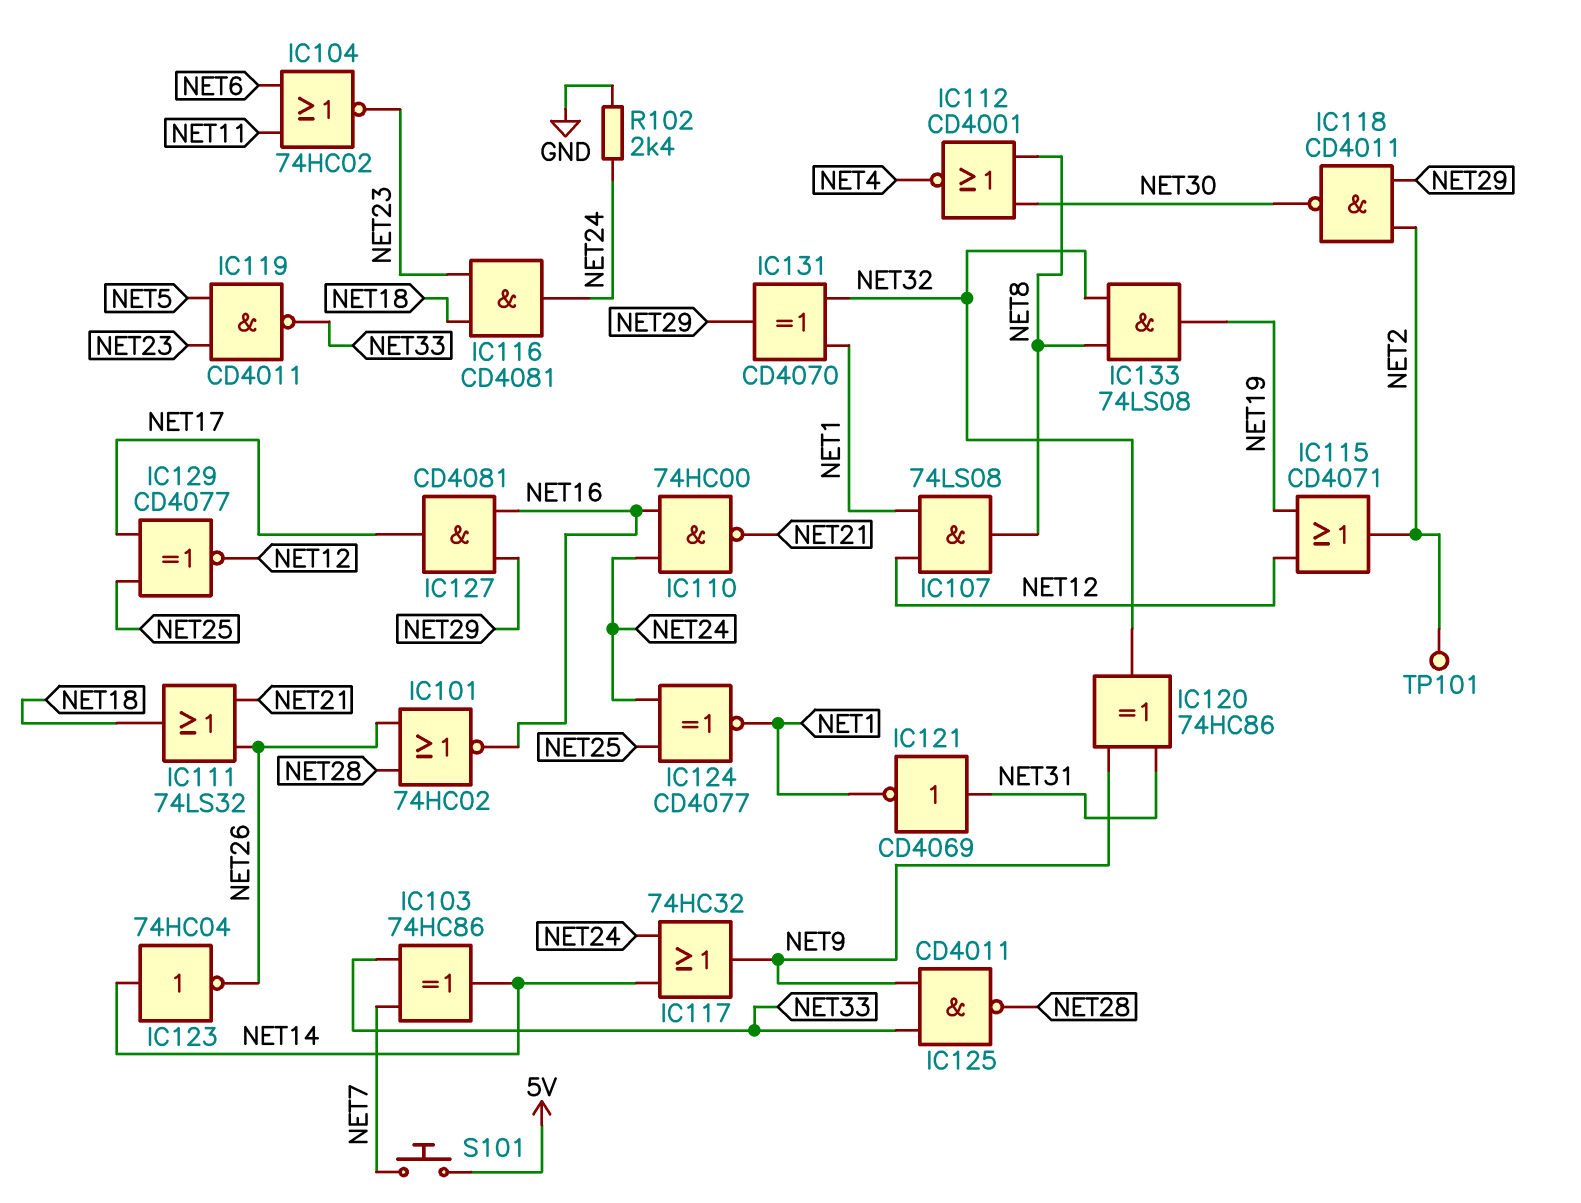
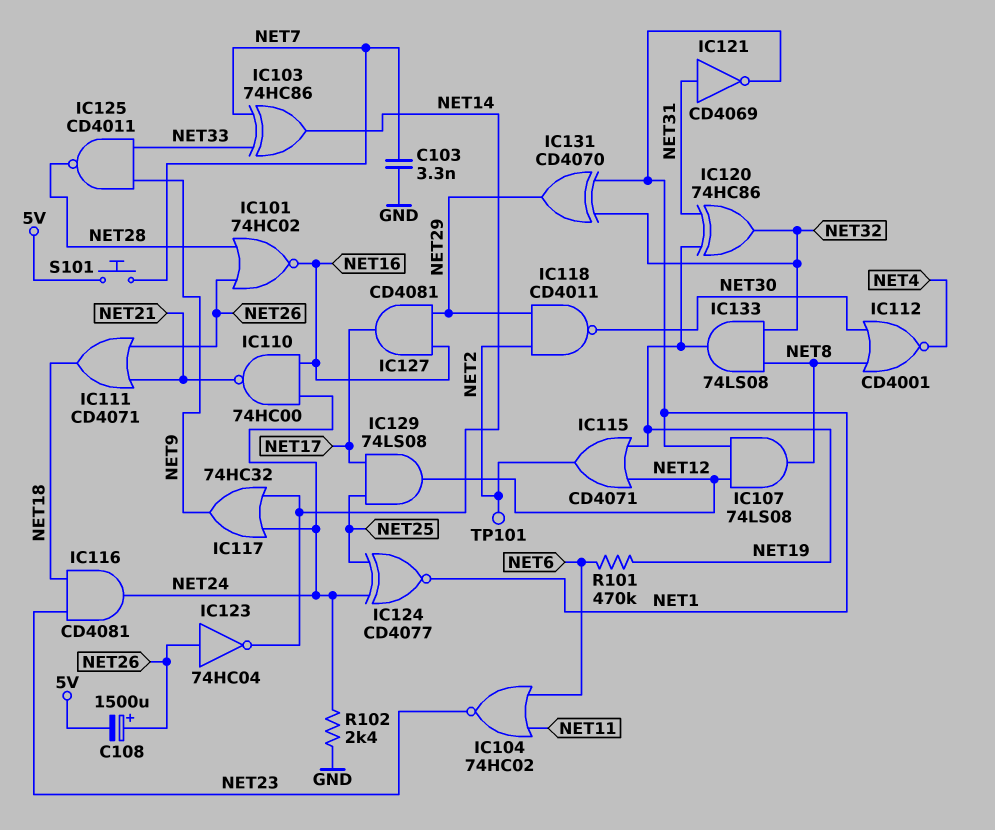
C103: none -> 3.3nF (GND, NET7)
C108: none -> 1500uF (plus NET26, minus 5V)
IC111: OR 74LS32 (in NET21, in NET26, out NET18) -> OR CD4071 (in NET21, in NET26, out NET18)
IC119: NAND CD4011 (in NET5, in NET23, out NET33) -> none
IC120: XOR 74HC86 (in NET9, in NET31, out NET32) -> XOR 74HC86 (in NET19, in NET31, out NET32)
IC123: NOT 74HC04 (in NET14, out NET26) -> NOT 74HC04 (in NET26, out NET14)
IC129: XNOR CD4077 (in NET17, in NET25, out NET12) -> AND 74LS08 (in NET17, in NET25, out NET12)
R101: none -> 470k (NET6, NET19)

